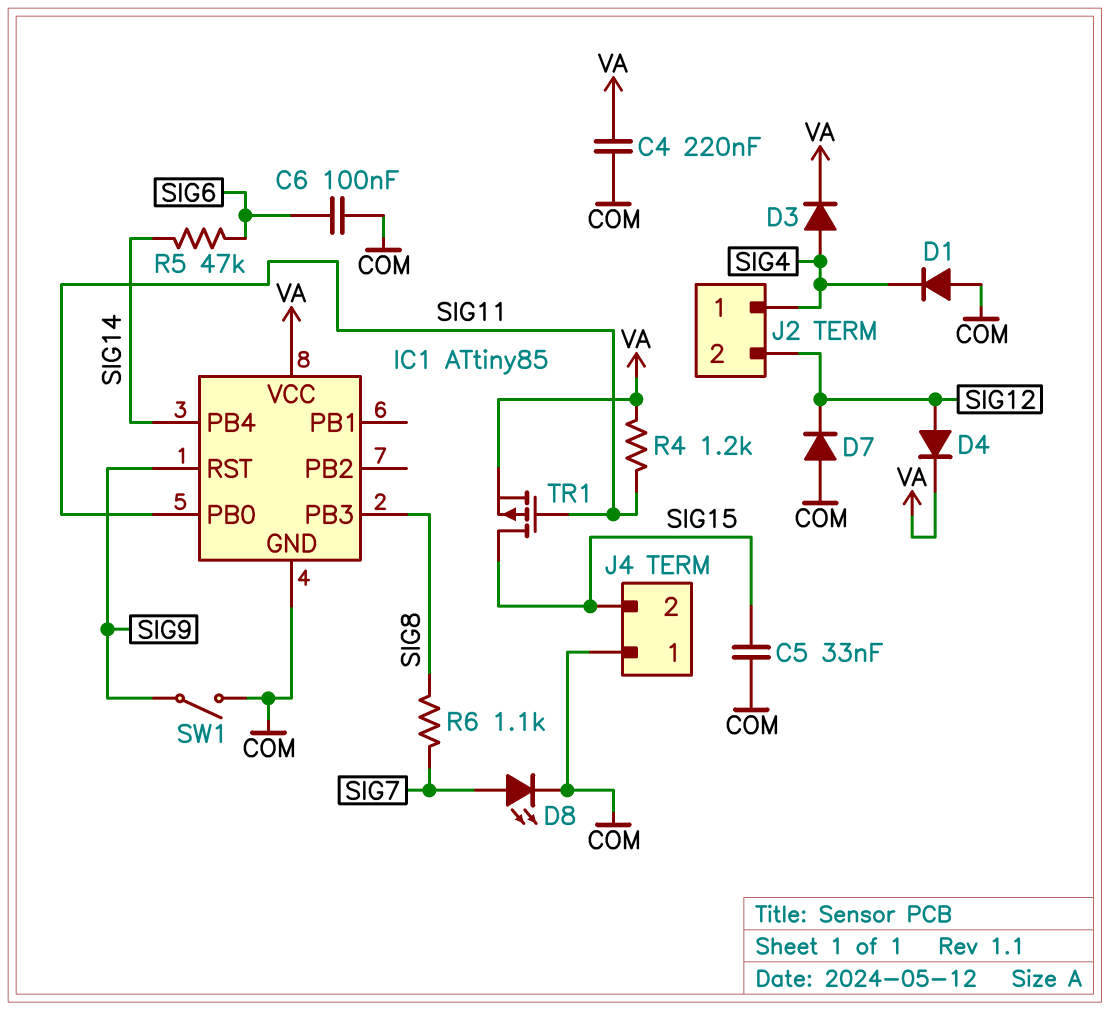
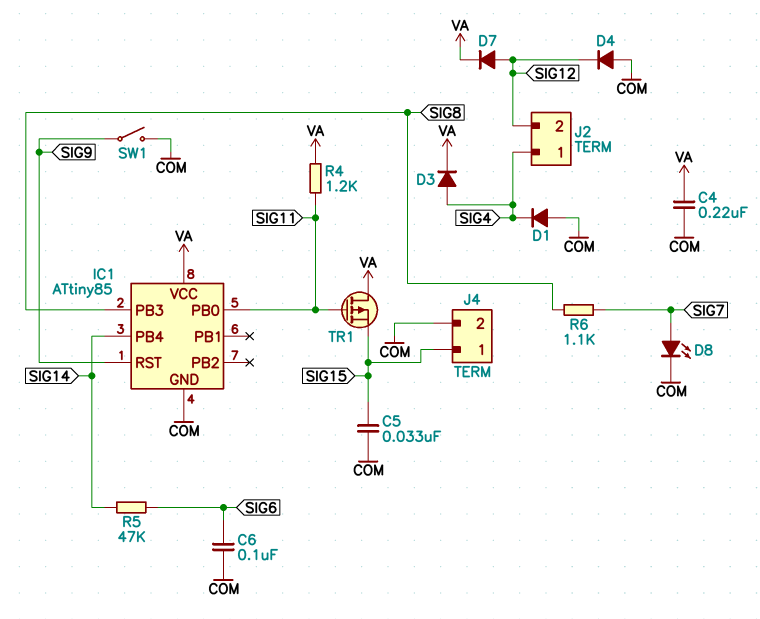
D4: diode (A SIG12, K VA) -> diode (A COM, K SIG12)
D7: diode (A COM, K SIG12) -> diode (A SIG12, K VA)
J4 pin 1: COM -> SIG15
J4 pin 2: SIG15 -> COM
TR1: PMOS (G SIG11, D SIG15, S VA) -> PMOS (G SIG11, D VA, S SIG15)

